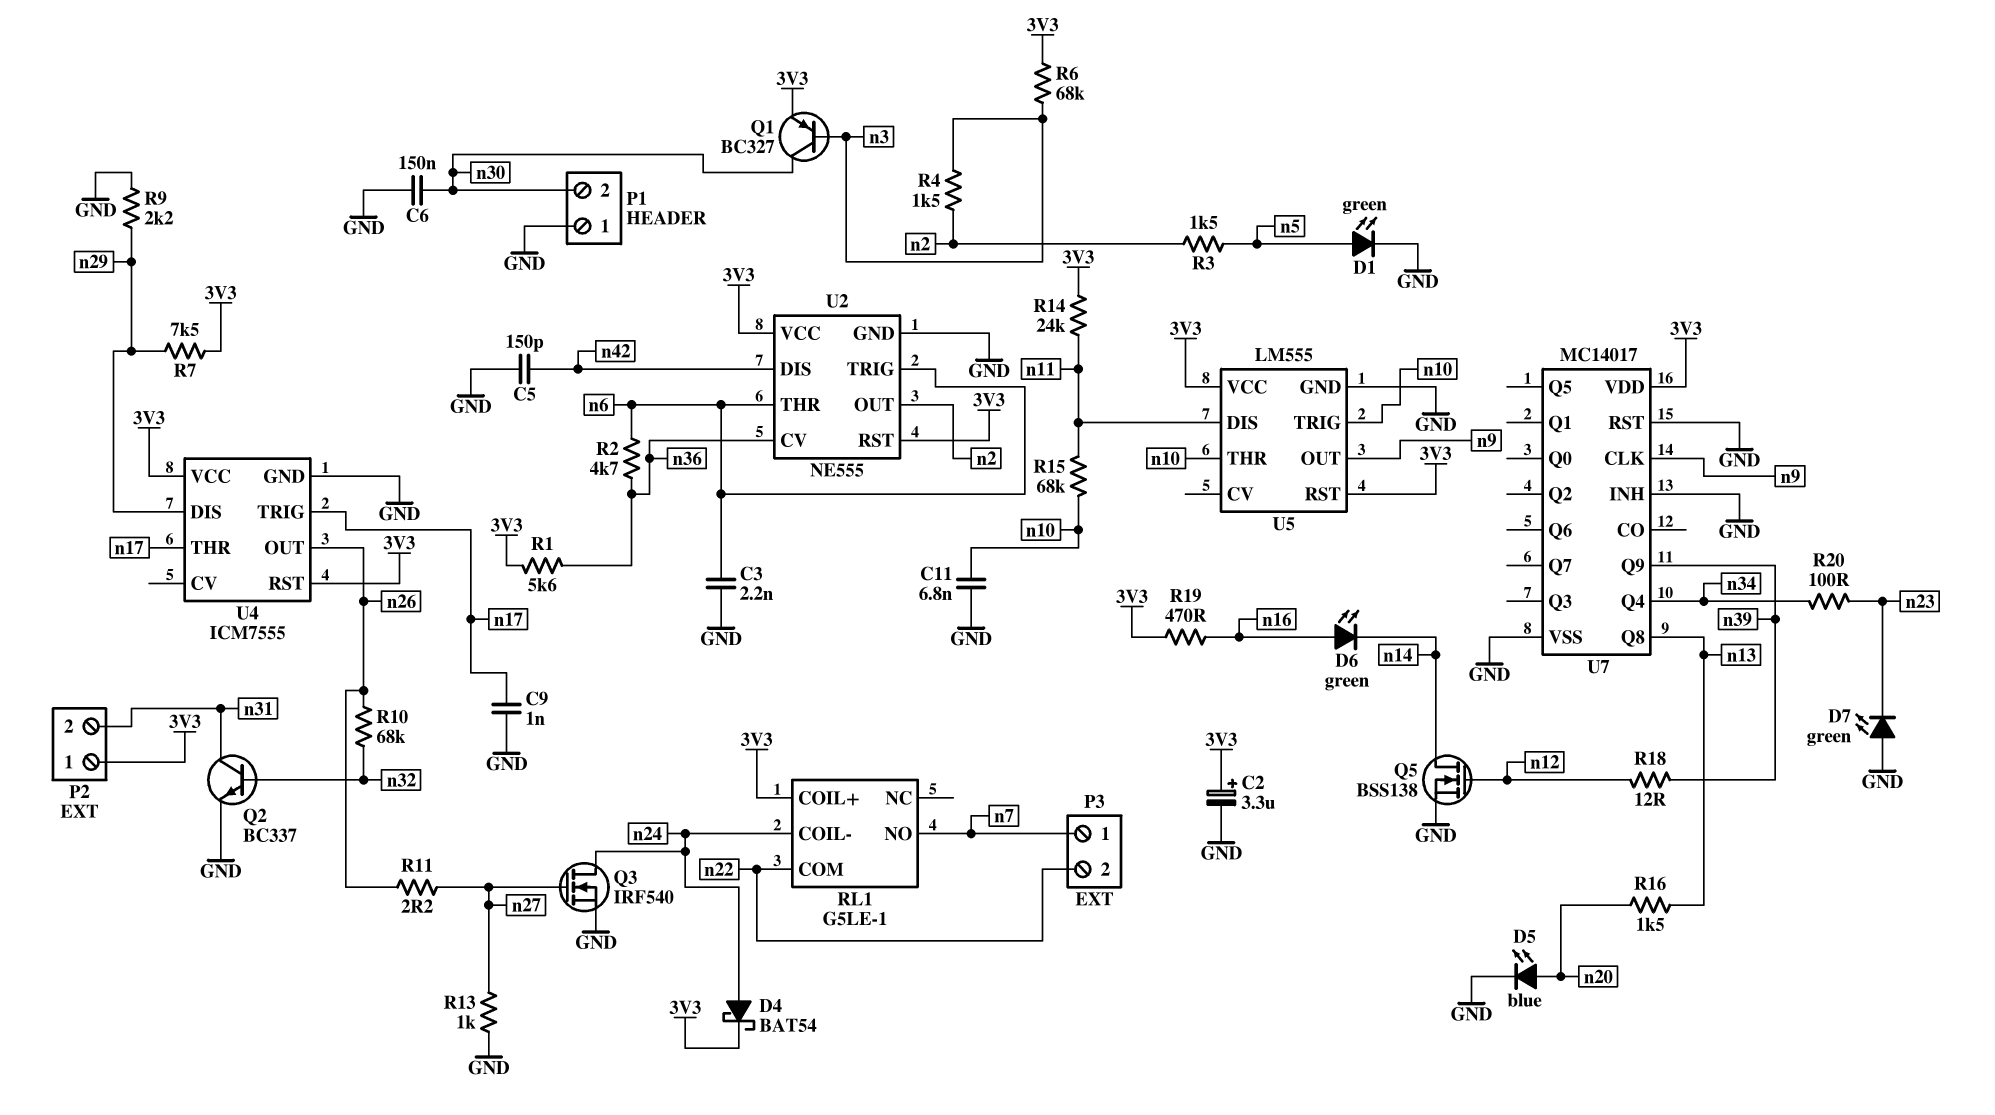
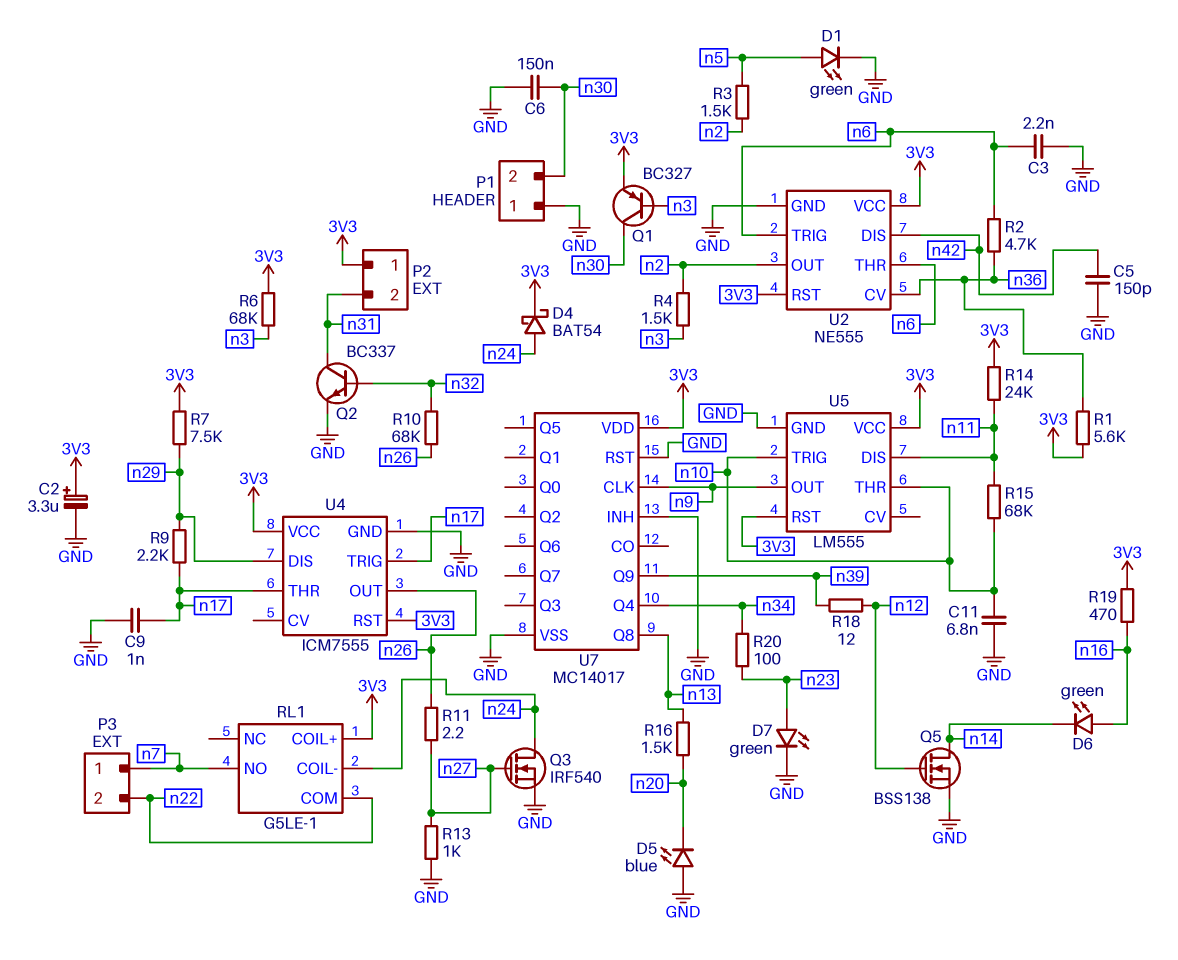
D5: LED blue (A n20, K GND) -> LED blue (A GND, K n20)
D7: LED green (A GND, K n23) -> LED green (A n23, K GND)
R9: 2.2k (GND, n29) -> 2.2k (n17, n29)

